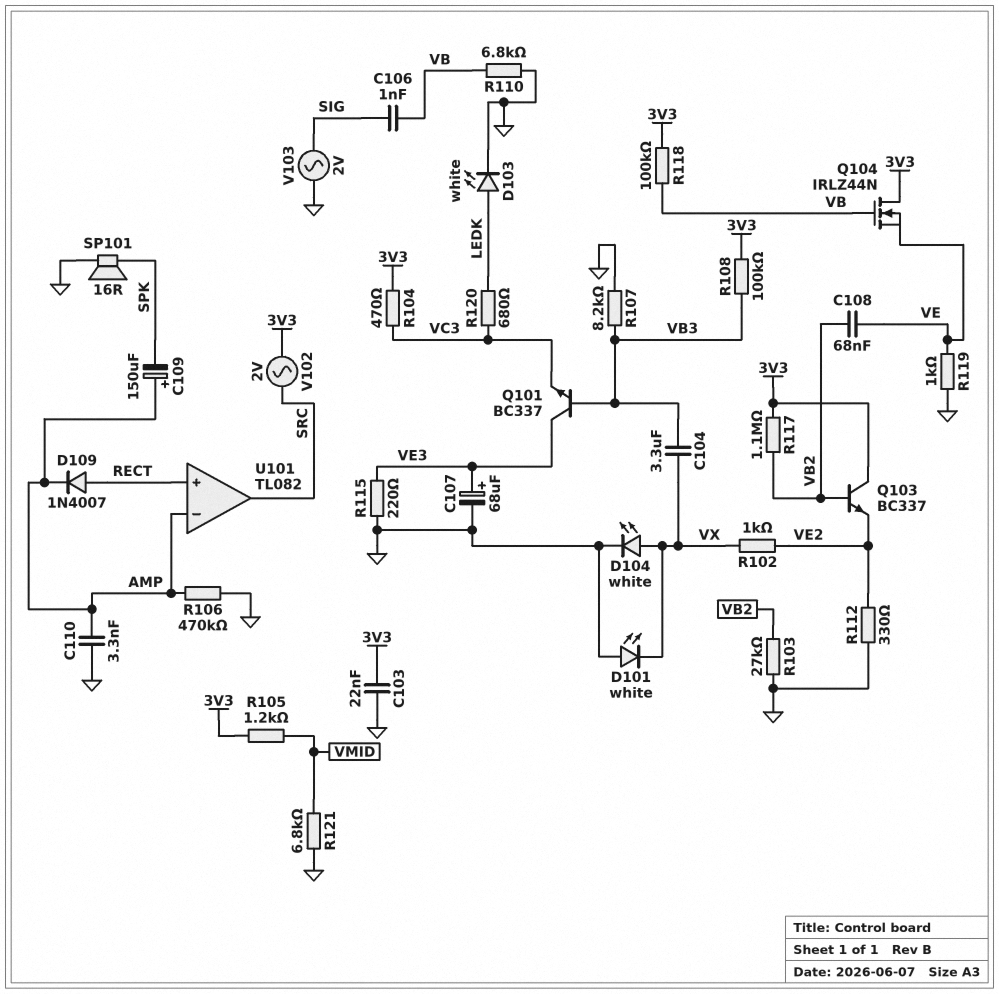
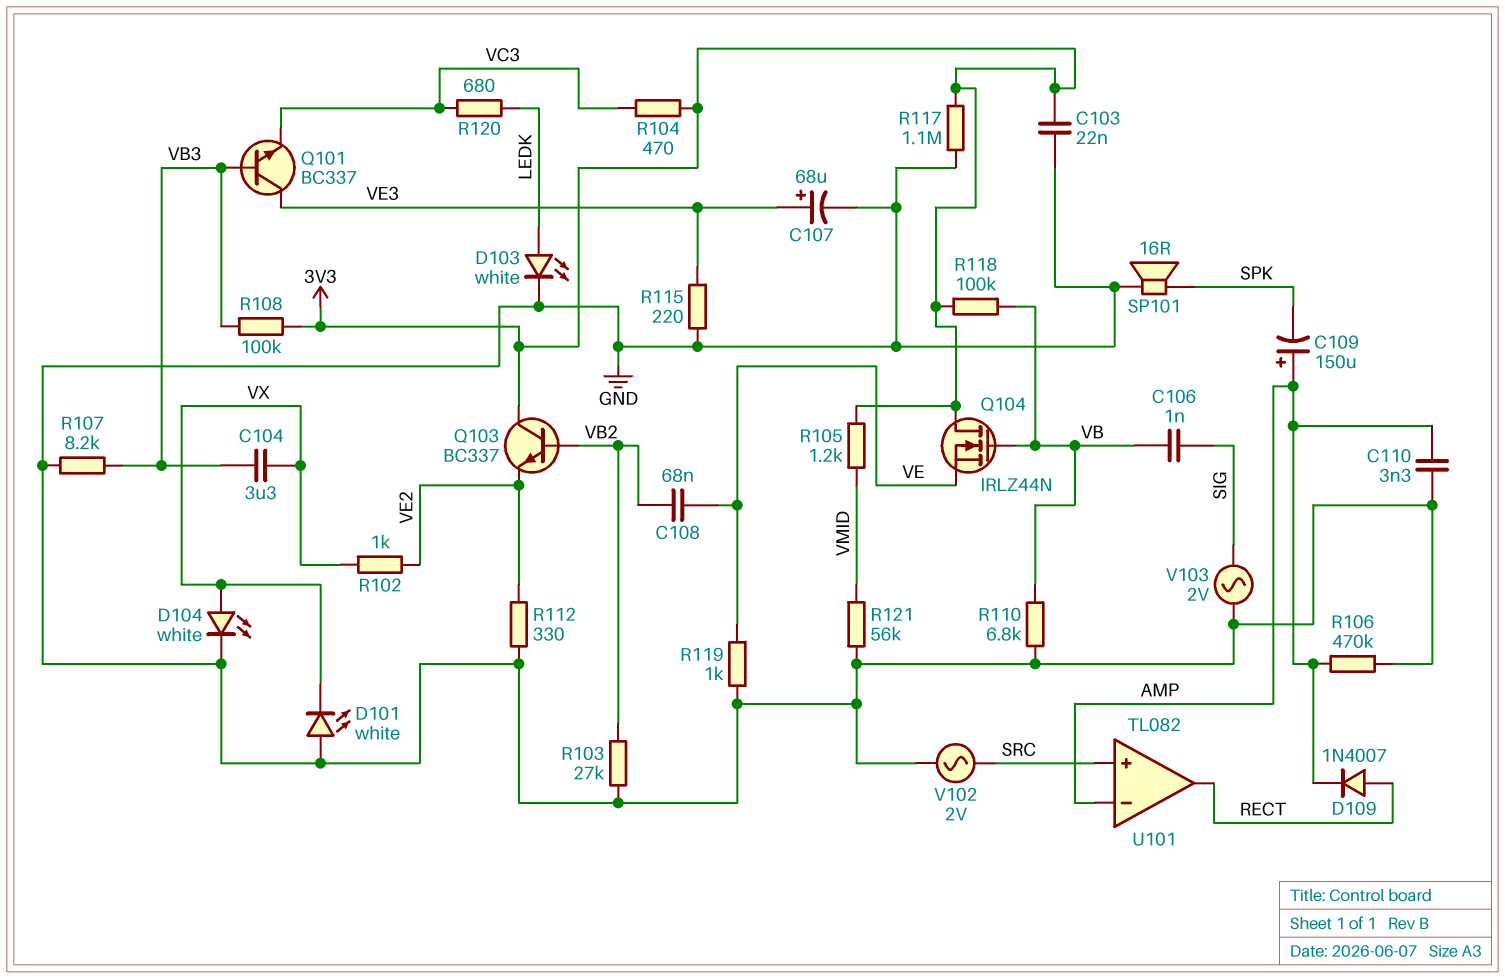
R117: 1.1M (3V3, VB2) -> 1.1M (3V3, GND)
R121: 6.8k (GND, VMID) -> 56k (GND, VMID)
U101 pin in+: RECT -> SRC
U101 pin out: SRC -> RECT
V102: AC 2V (3V3, SRC) -> AC 2V (GND, SRC)

